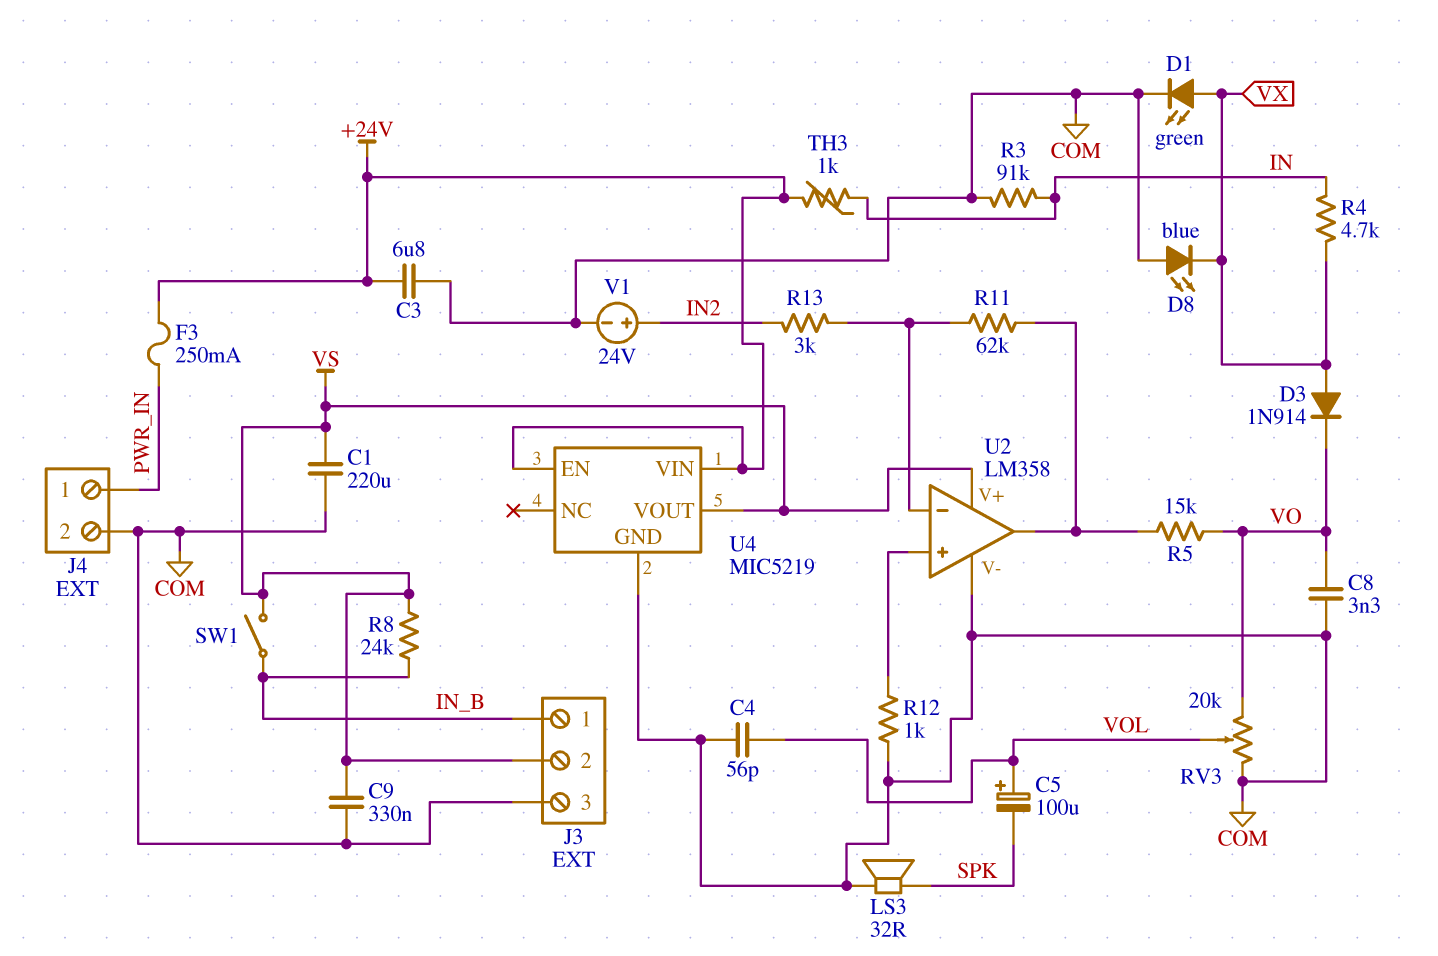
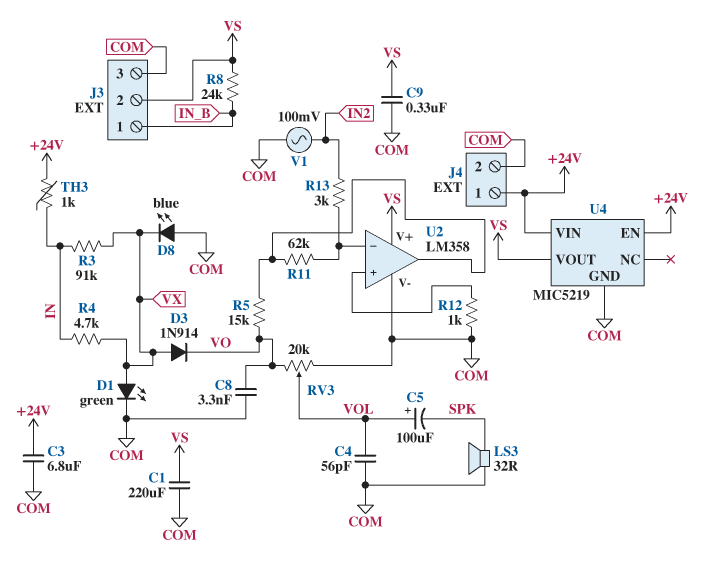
F3: 250mA (+24V, PWR_IN) -> none
J4 pin 1: PWR_IN -> +24V
R3: 91k (COM, IN) -> 91k (IN, VX)
SW1: switch (IN_B, VS) -> none
V1: 24V (plus IN2, minus COM) -> AC 100mV (COM, IN2)

